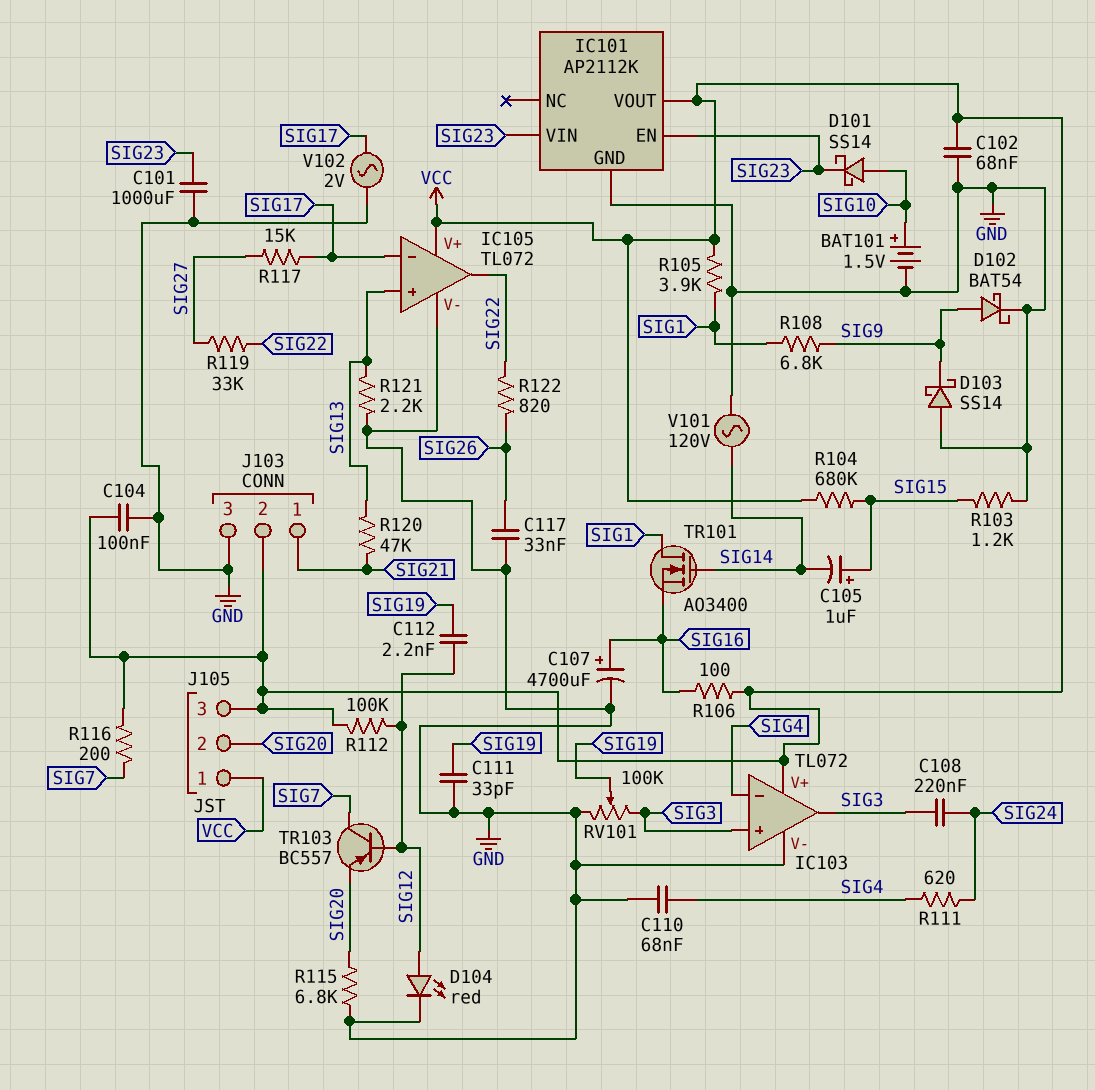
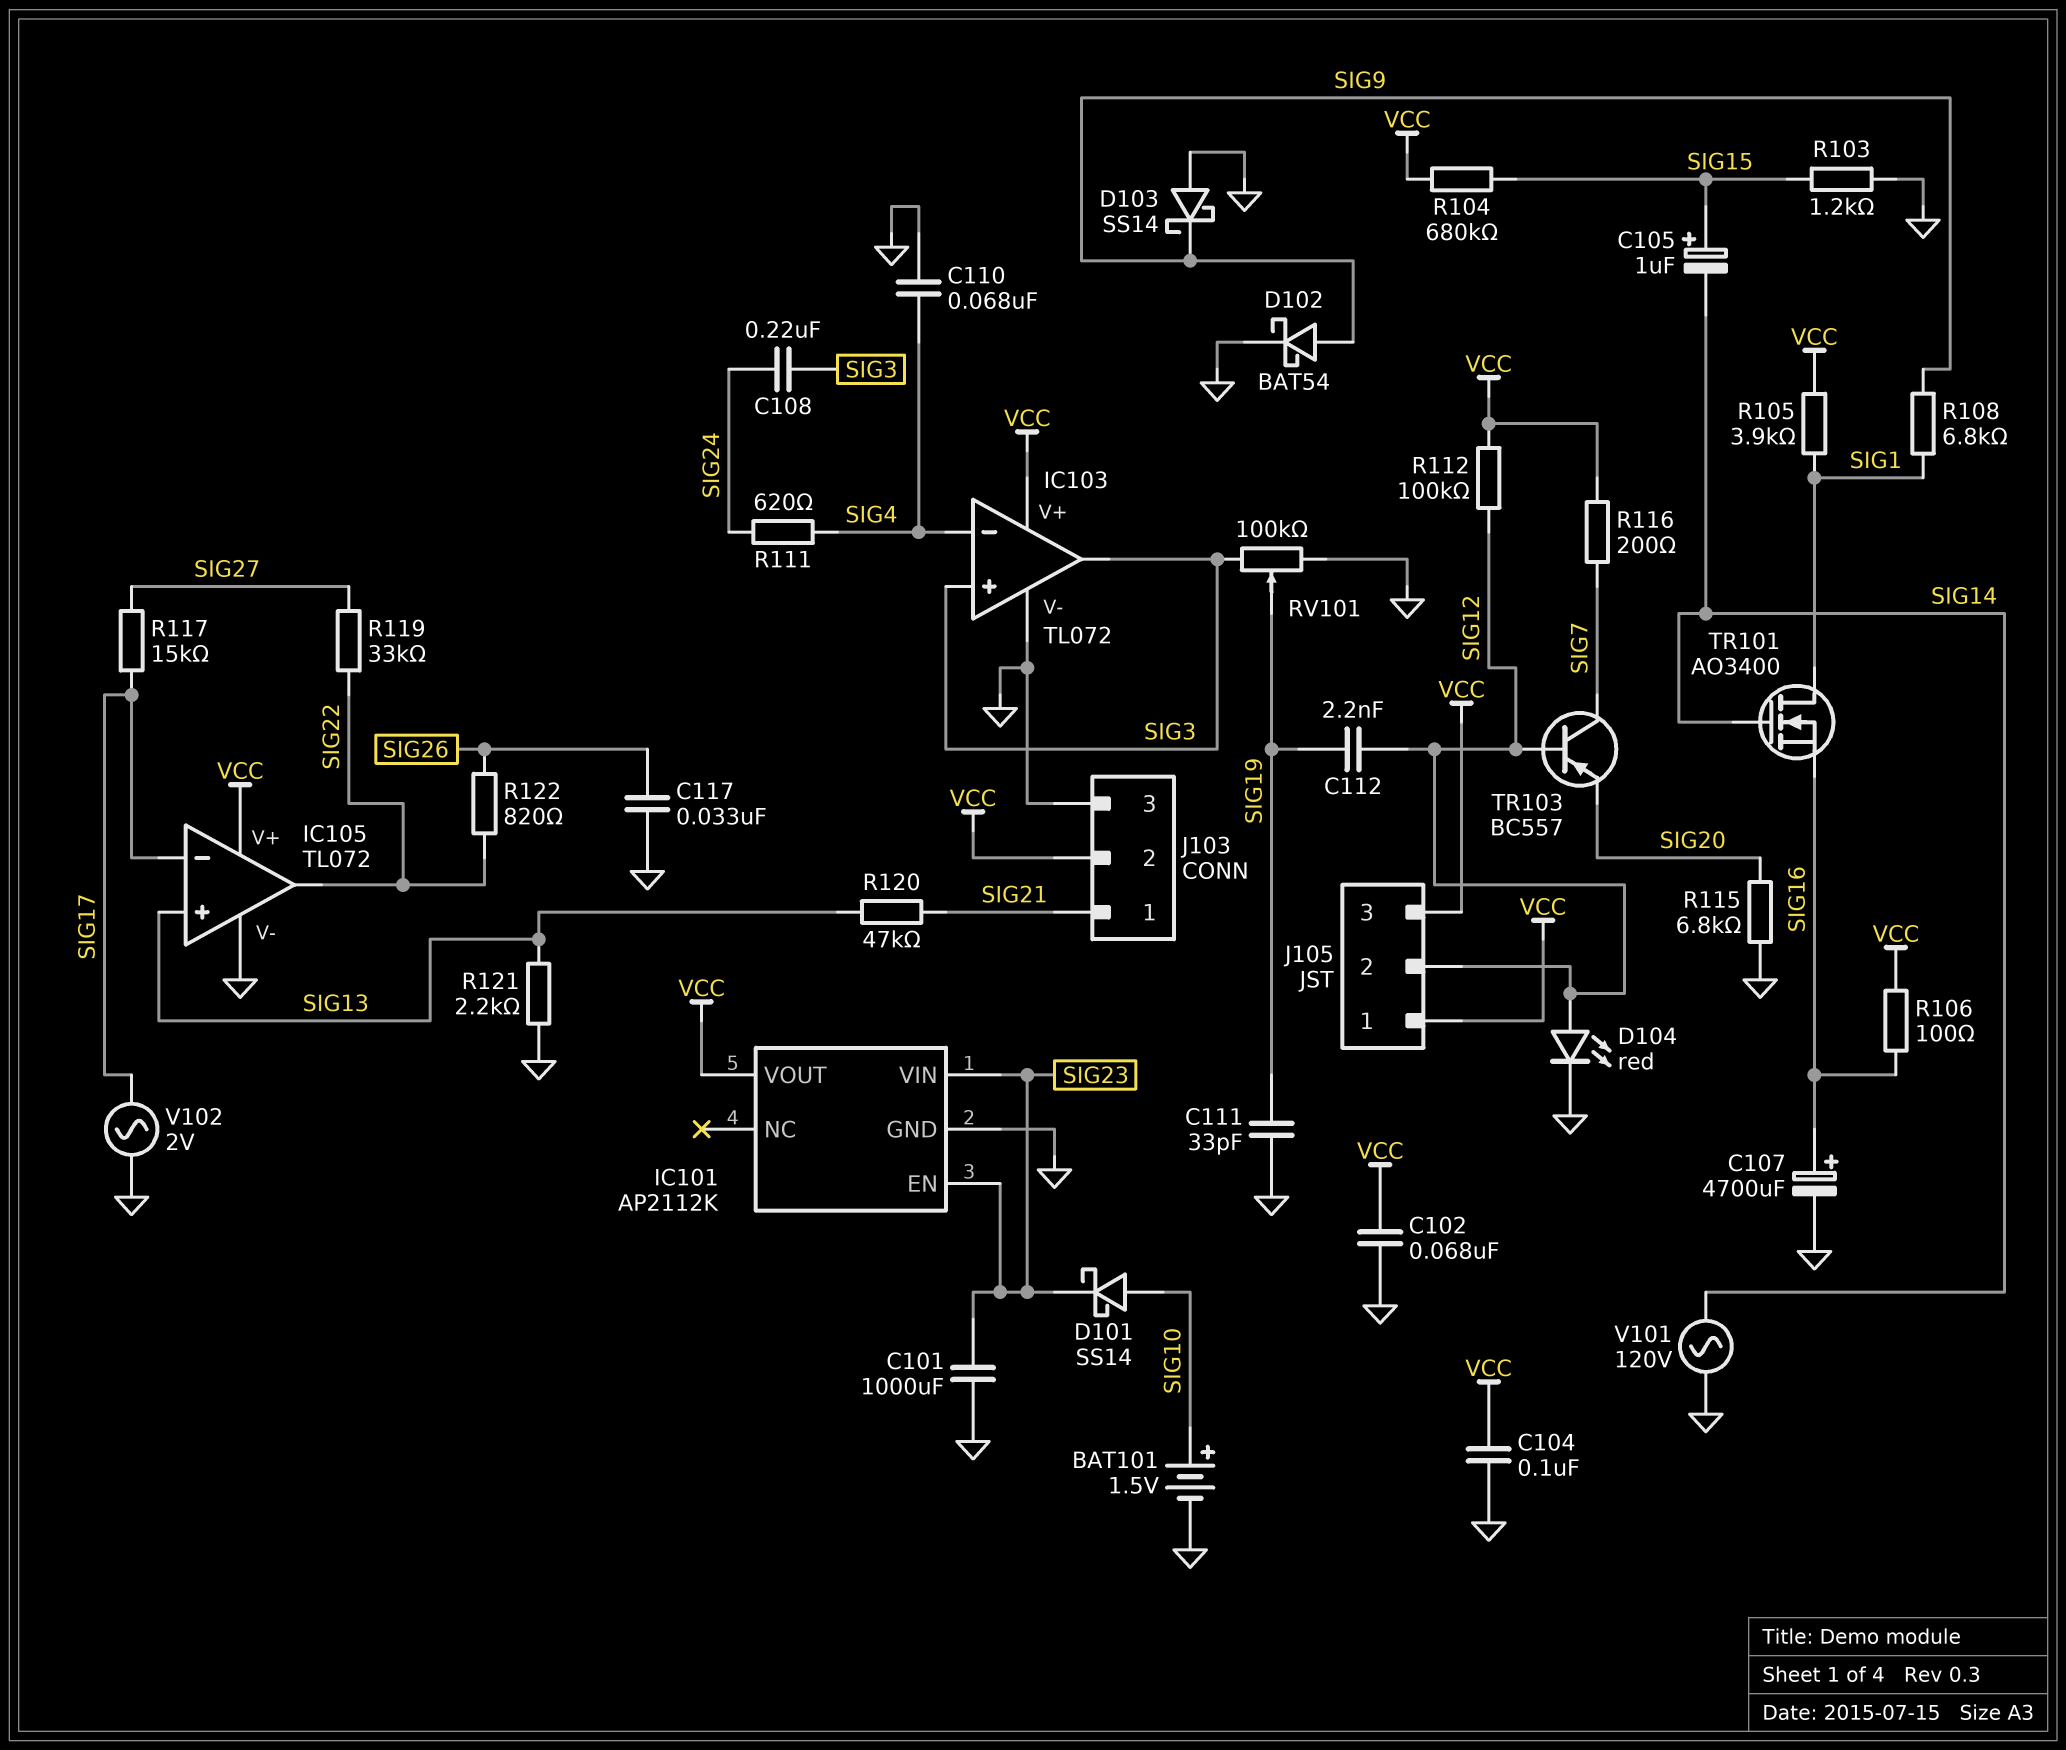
J105 pin 2: SIG20 -> SIG12

